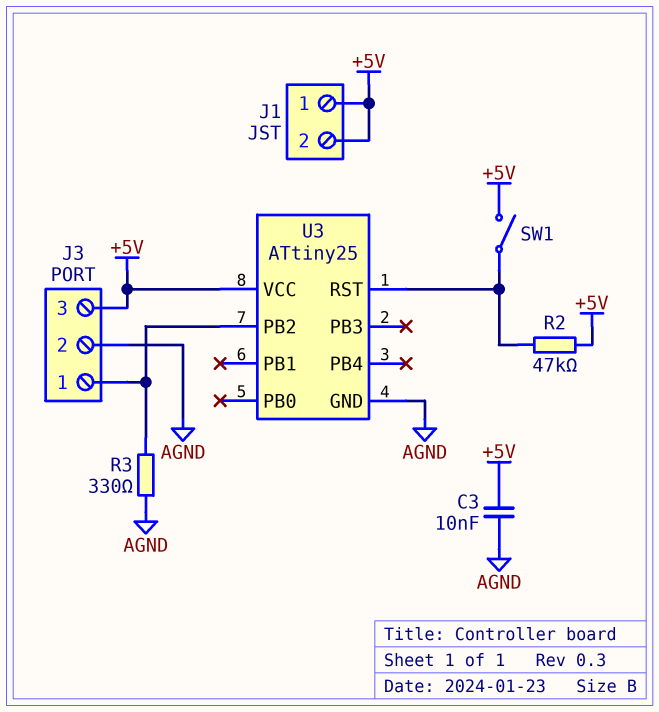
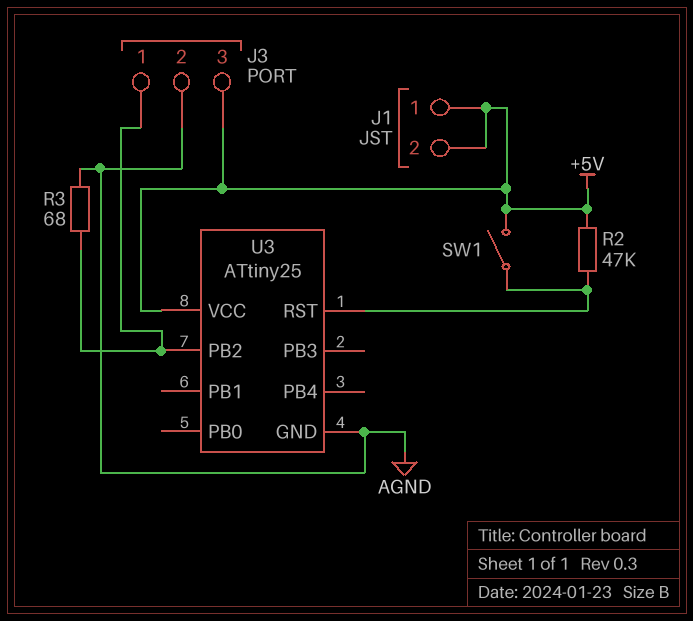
C3: 10nF (+5V, AGND) -> none
R3: 330 (AGND, J3/1) -> 68 (AGND, J3/1)

